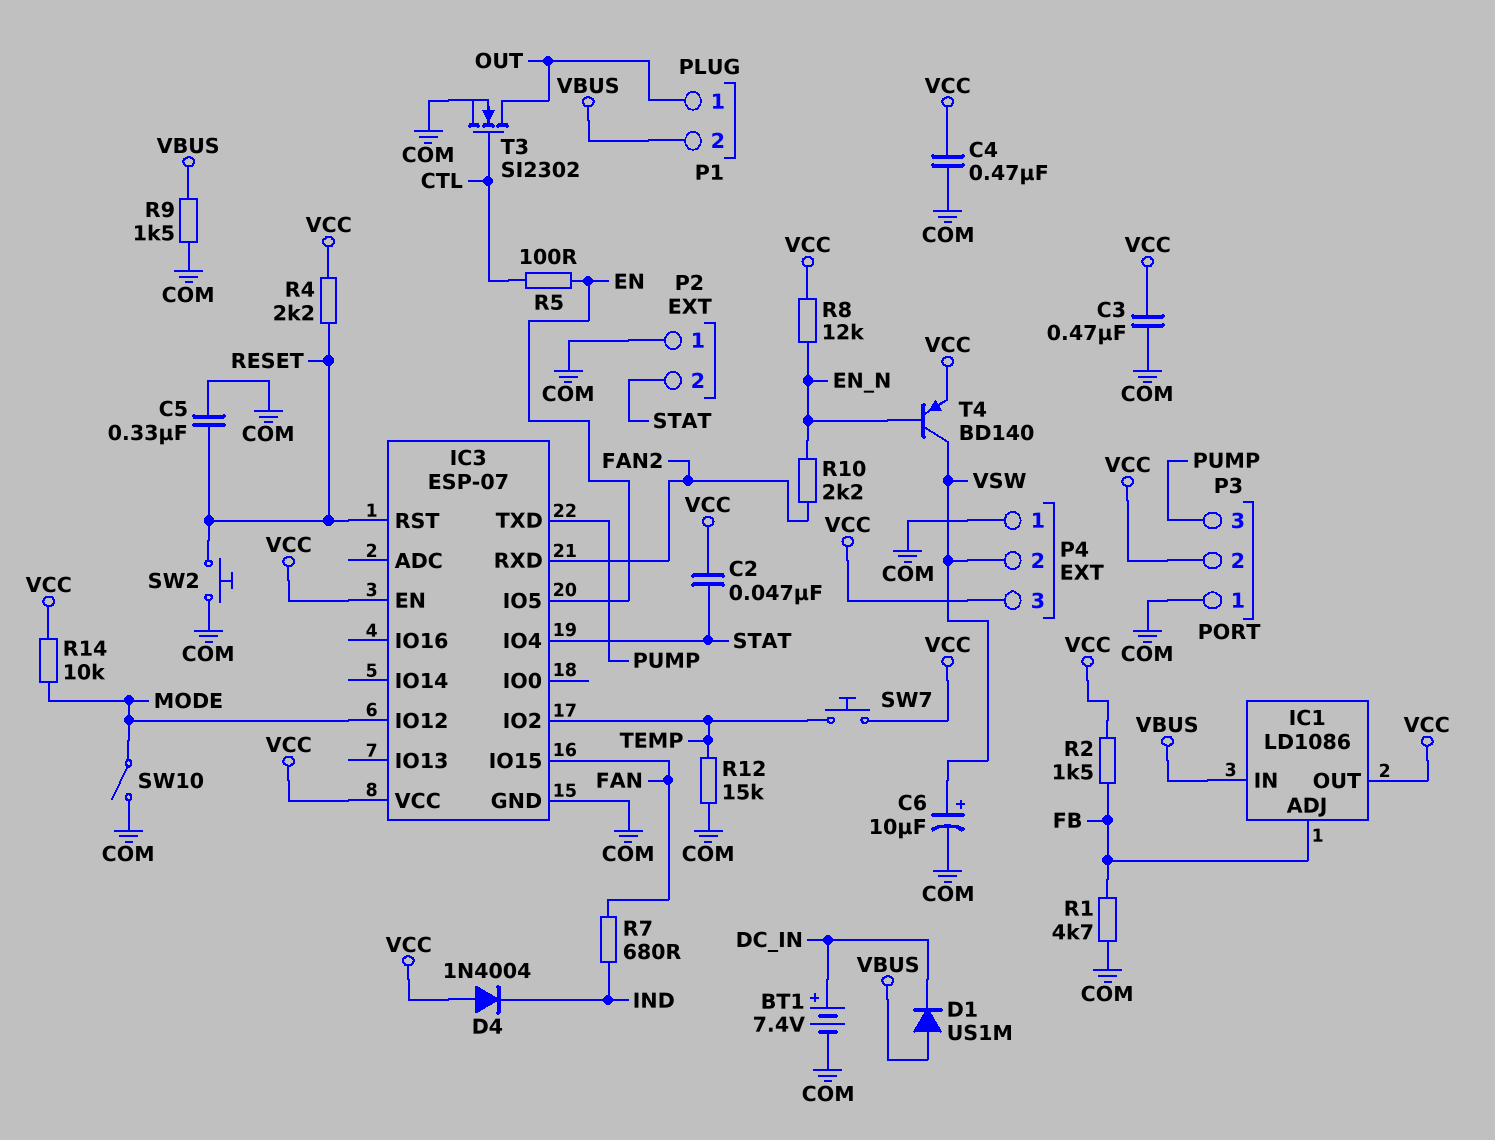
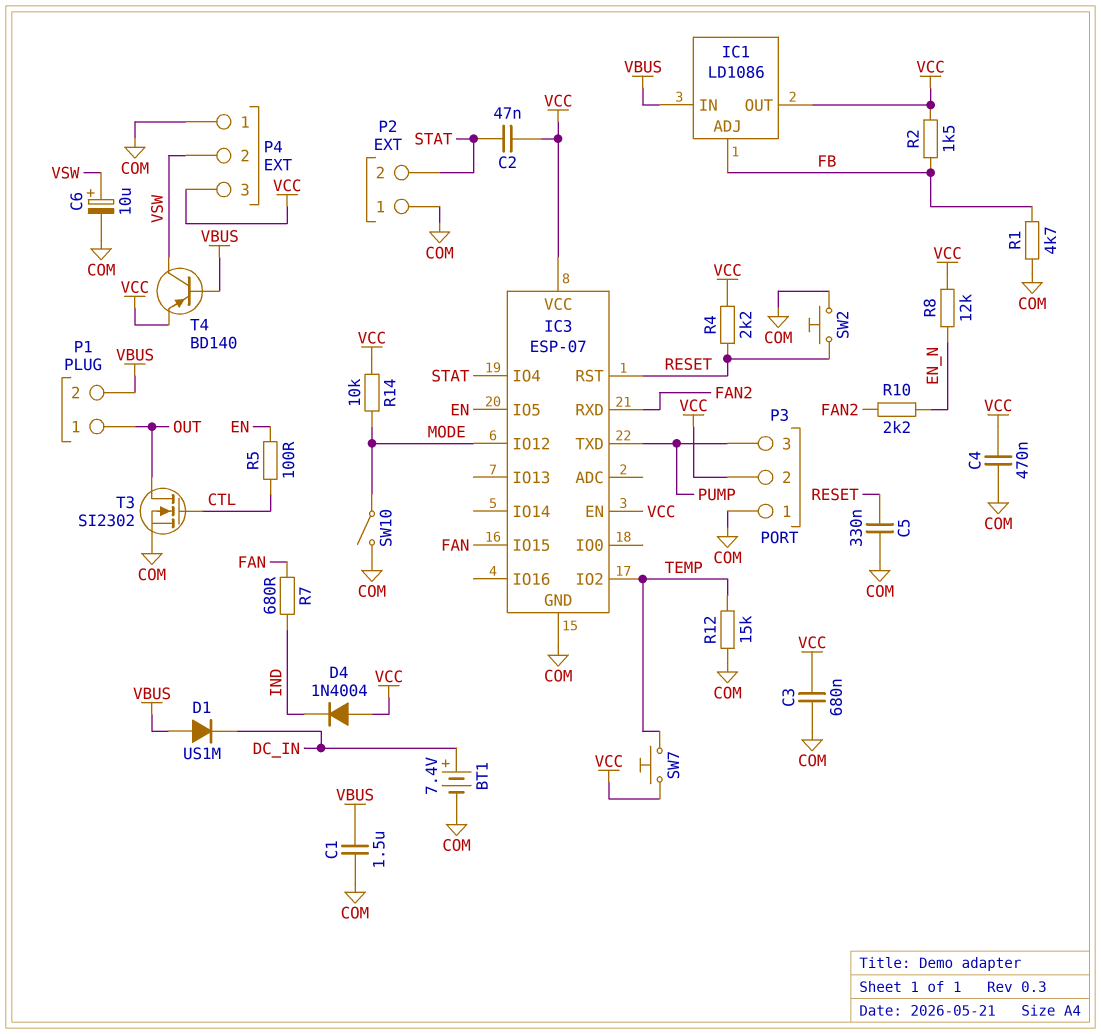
C1: none -> 1.5uF (COM, VBUS)
C3: 470nF (COM, VCC) -> 680nF (COM, VCC)
R9: 1.5k (COM, VBUS) -> none
T4: PNP BD140 (B EN_N, C VSW, E VCC) -> PNP BD140 (B VBUS, C VSW, E VCC)

